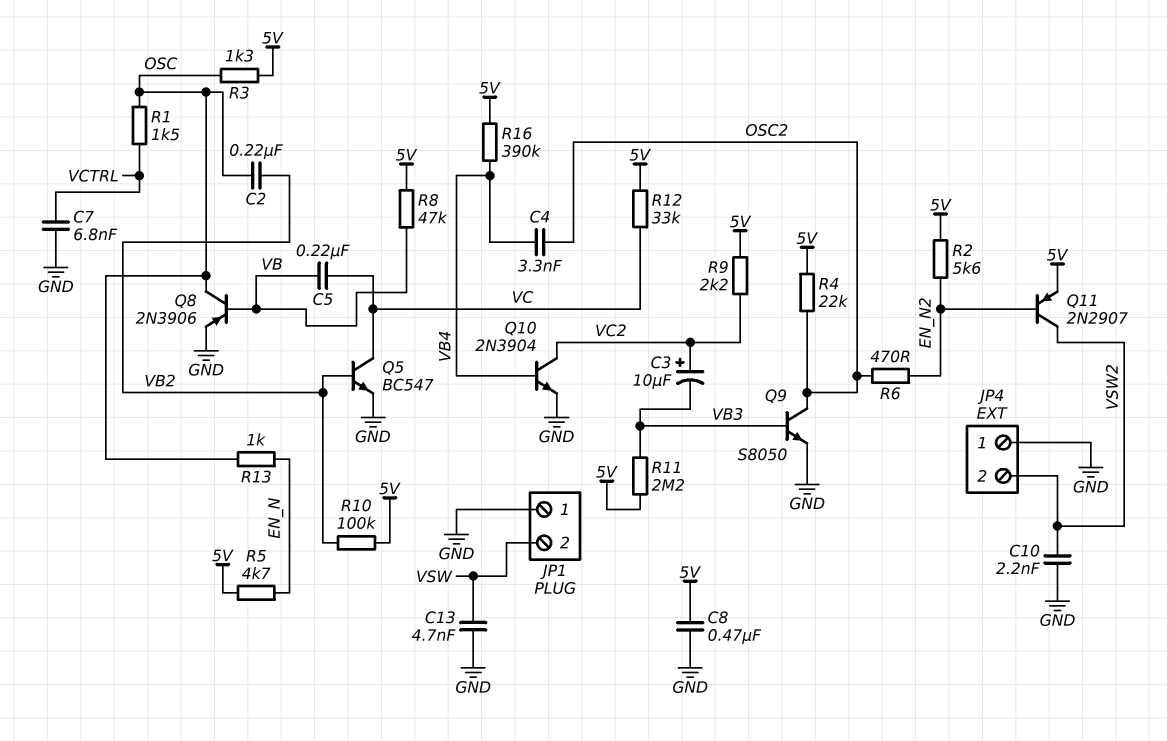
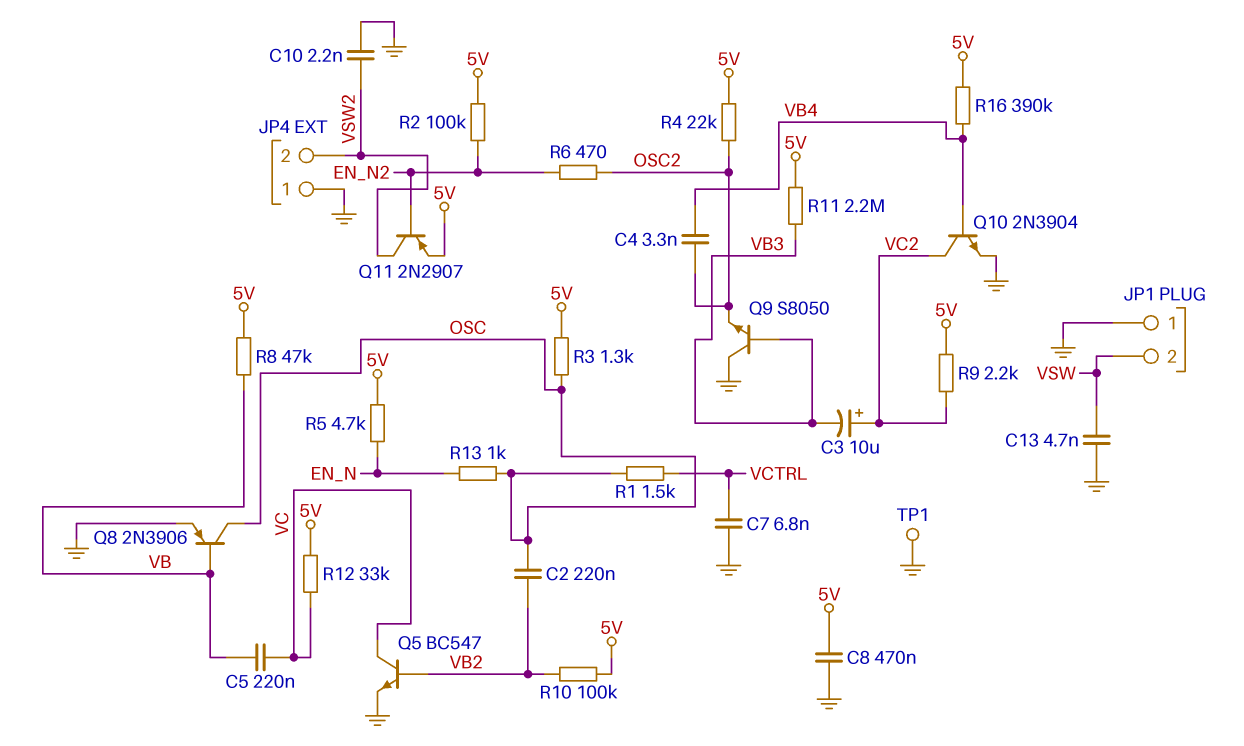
Q9: NPN S8050 (B VB3, C OSC2, E GND) -> NPN S8050 (B VB3, C GND, E OSC2)
R2: 5.6k (5V, EN_N2) -> 100k (5V, EN_N2)
TP1: none -> test point (GND)

